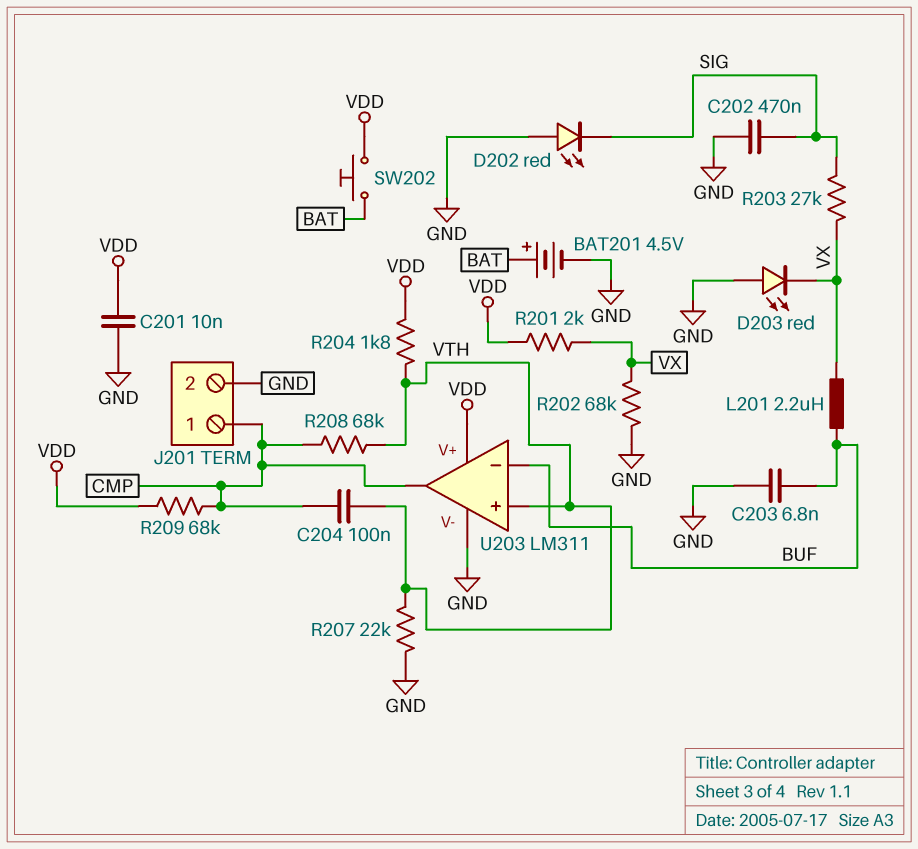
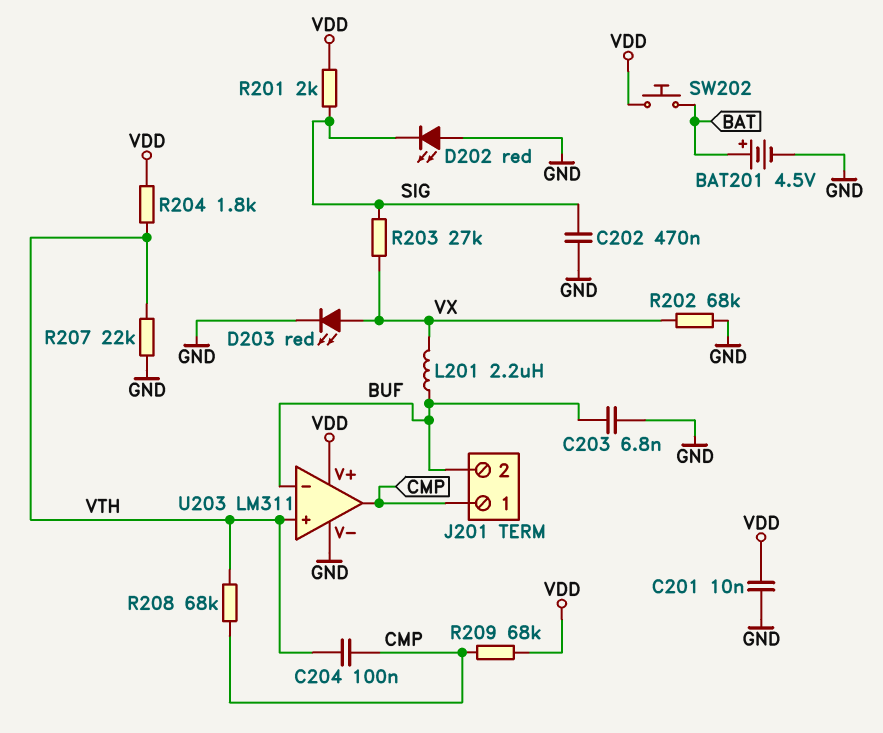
D203: LED red (A GND, K VX) -> LED red (A VX, K GND)
J201 pin 2: GND -> BUF
R201: 2k (VDD, VX) -> 2k (SIG, VDD)

